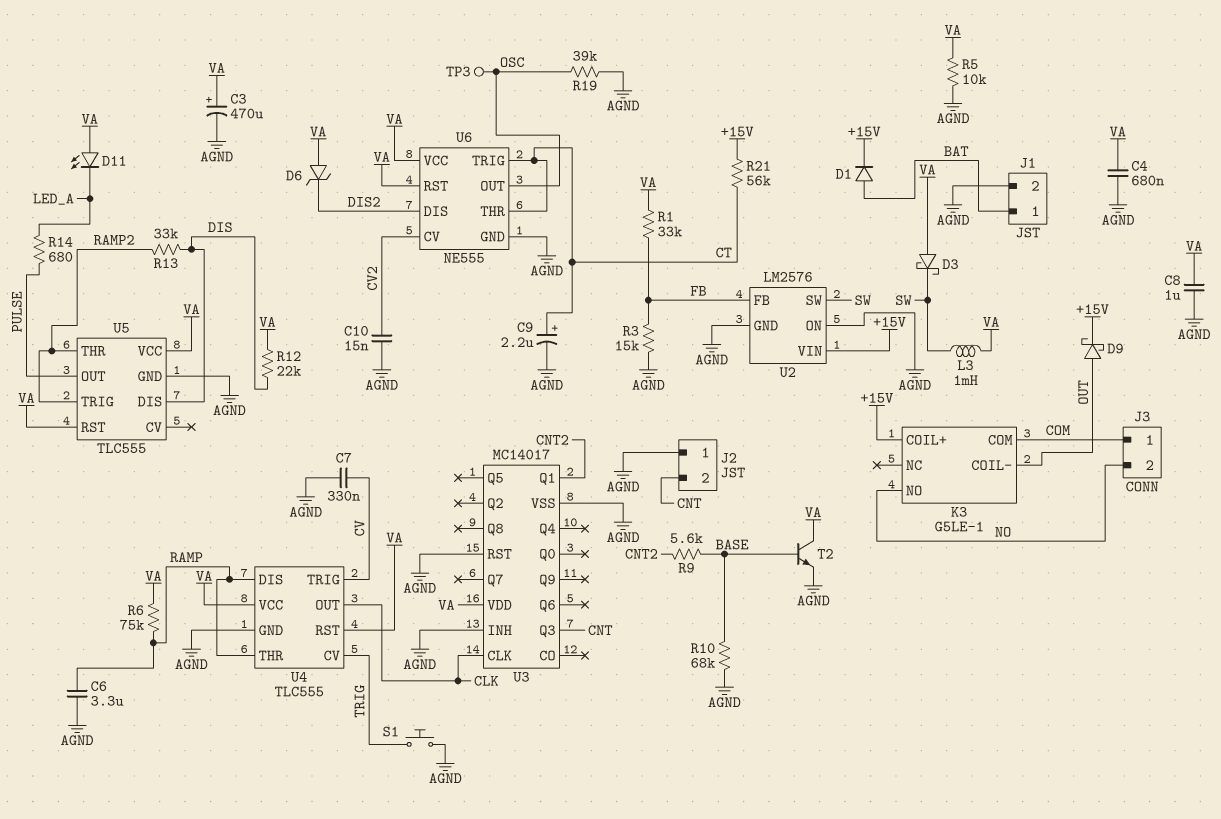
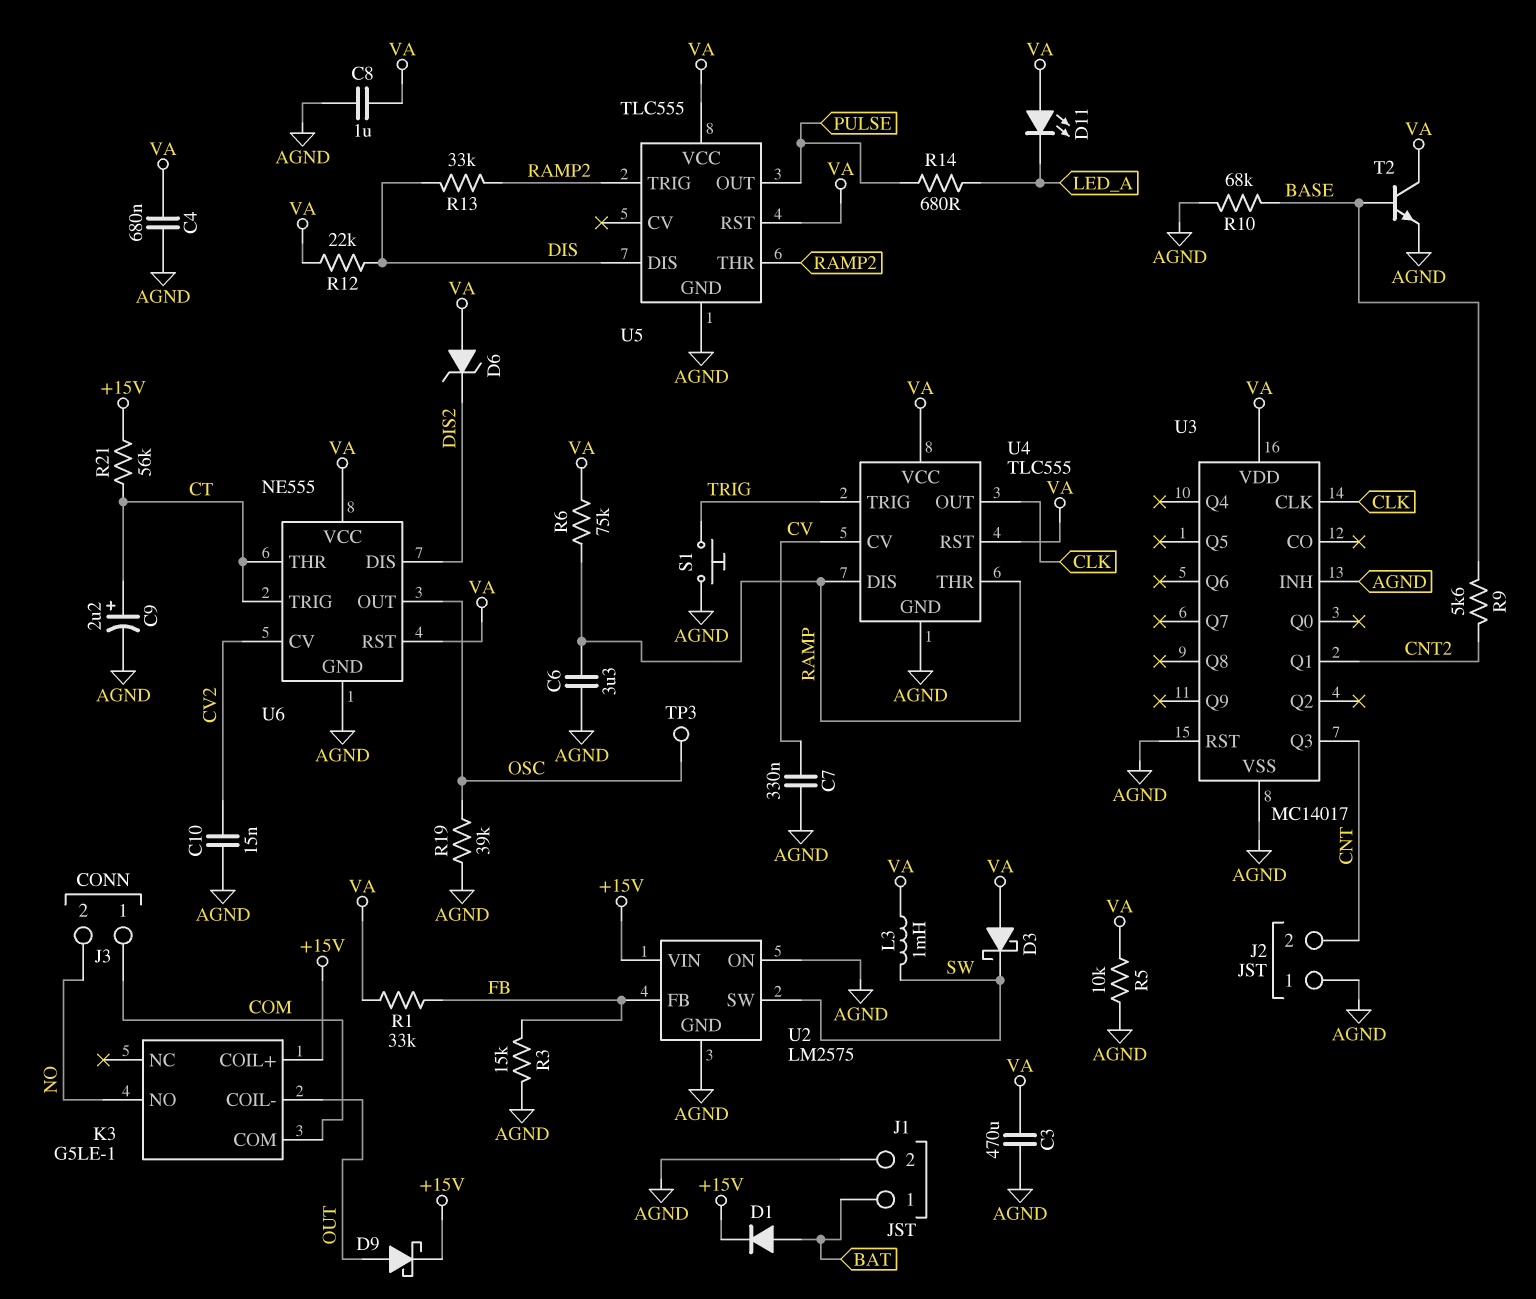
C3: 470uF (plus VA, minus AGND) -> 470uF (AGND, VA)
U2: LM2576 -> LM2575
U4 pin CV: TRIG -> CV
U4 pin TRIG: CV -> TRIG

